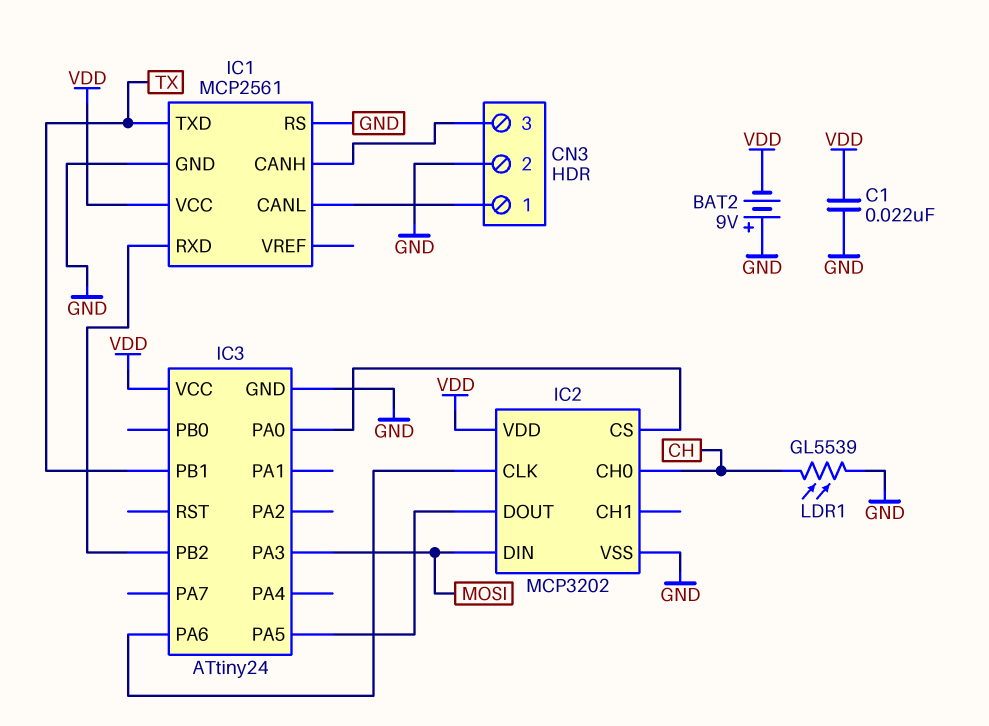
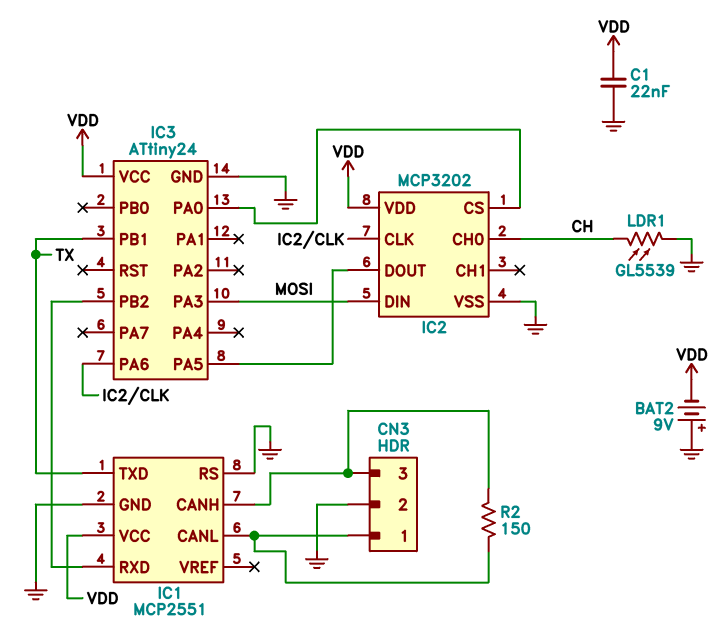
IC1: MCP2561 -> MCP2551
R2: none -> 150 (CN3/1, CN3/3)

